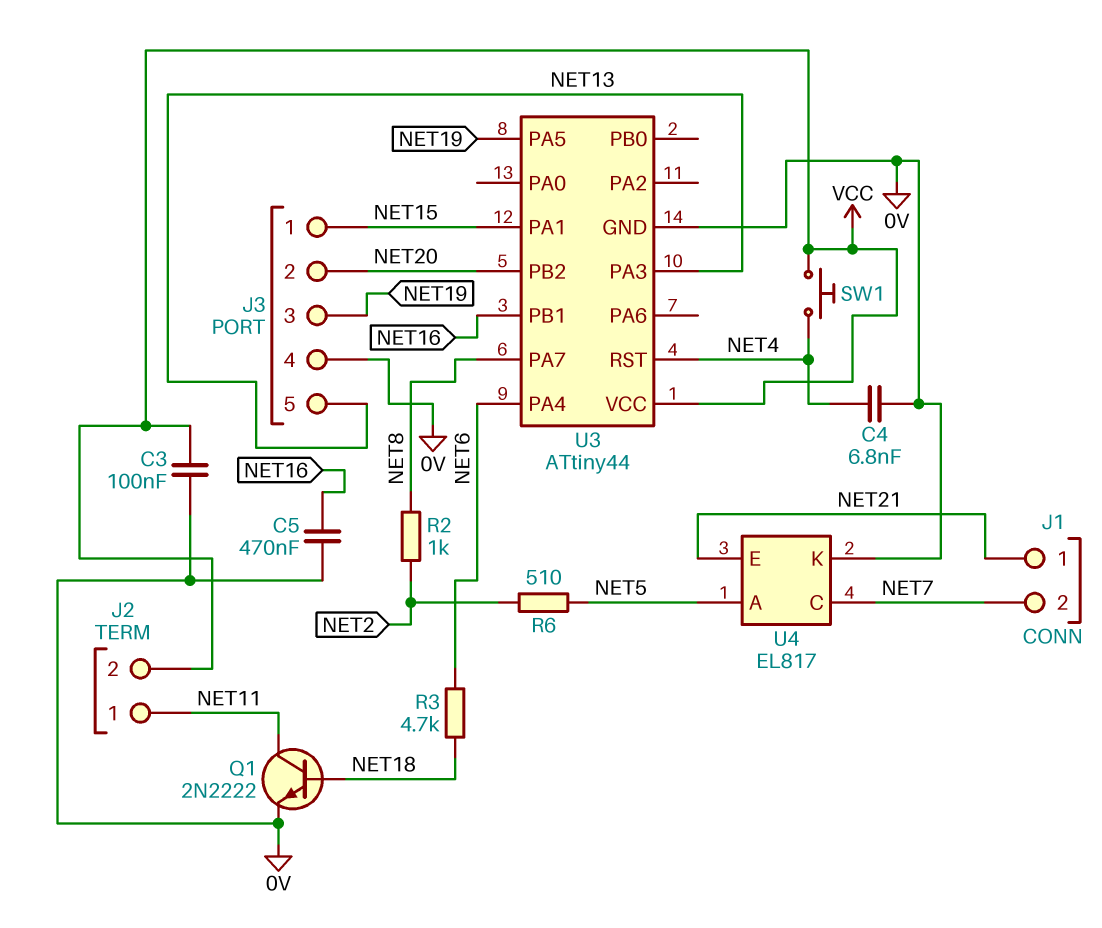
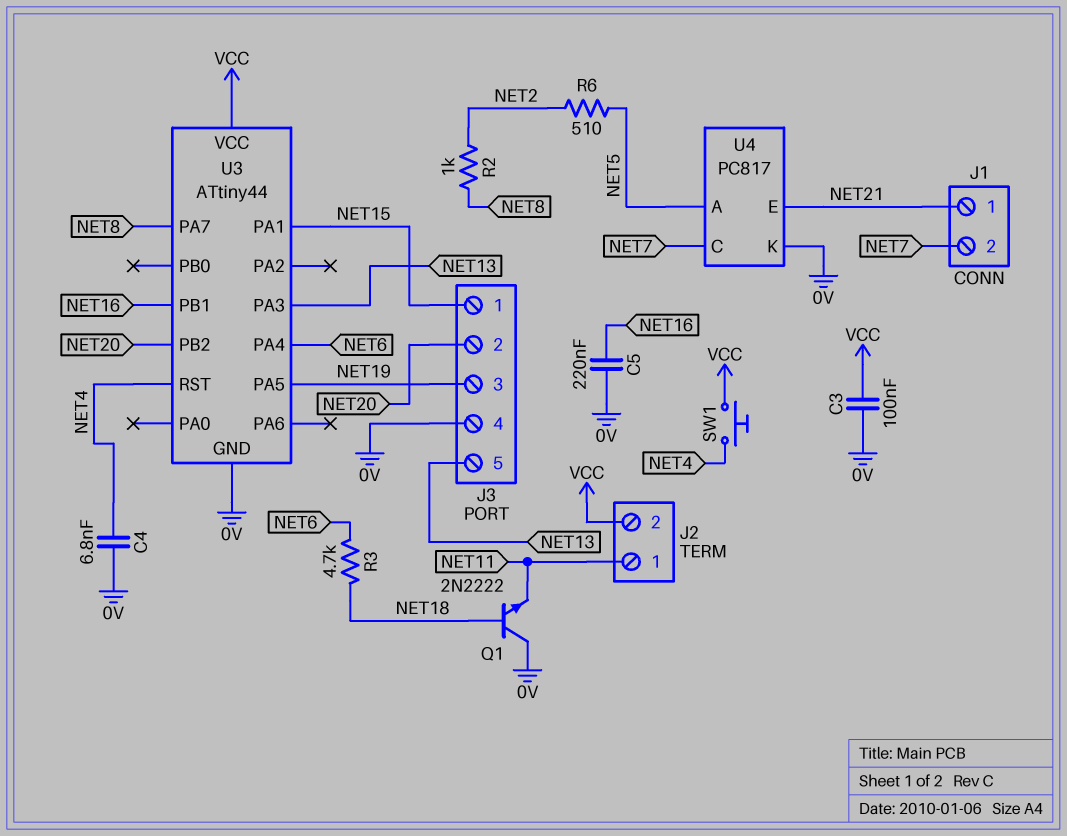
C5: 470nF (0V, NET16) -> 220nF (0V, NET16)
Q1: NPN 2N2222 (B NET18, C NET11, E 0V) -> NPN 2N2222 (B NET18, C 0V, E NET11)
U4: EL817 -> PC817

